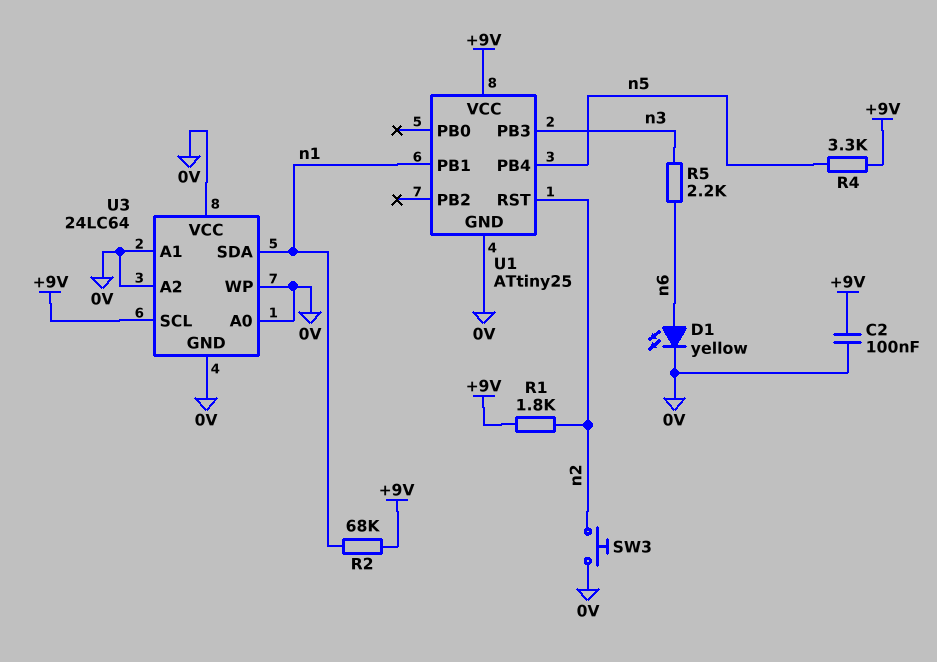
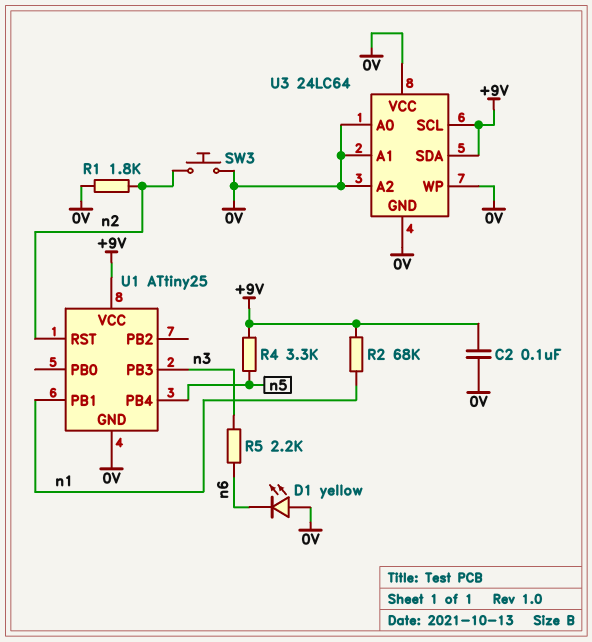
D1: LED yellow (A n6, K 0V) -> LED yellow (A 0V, K n6)
R1: 1.8k (+9V, n2) -> 1.8k (0V, n2)
U3 pin SDA: n1 -> +9V

